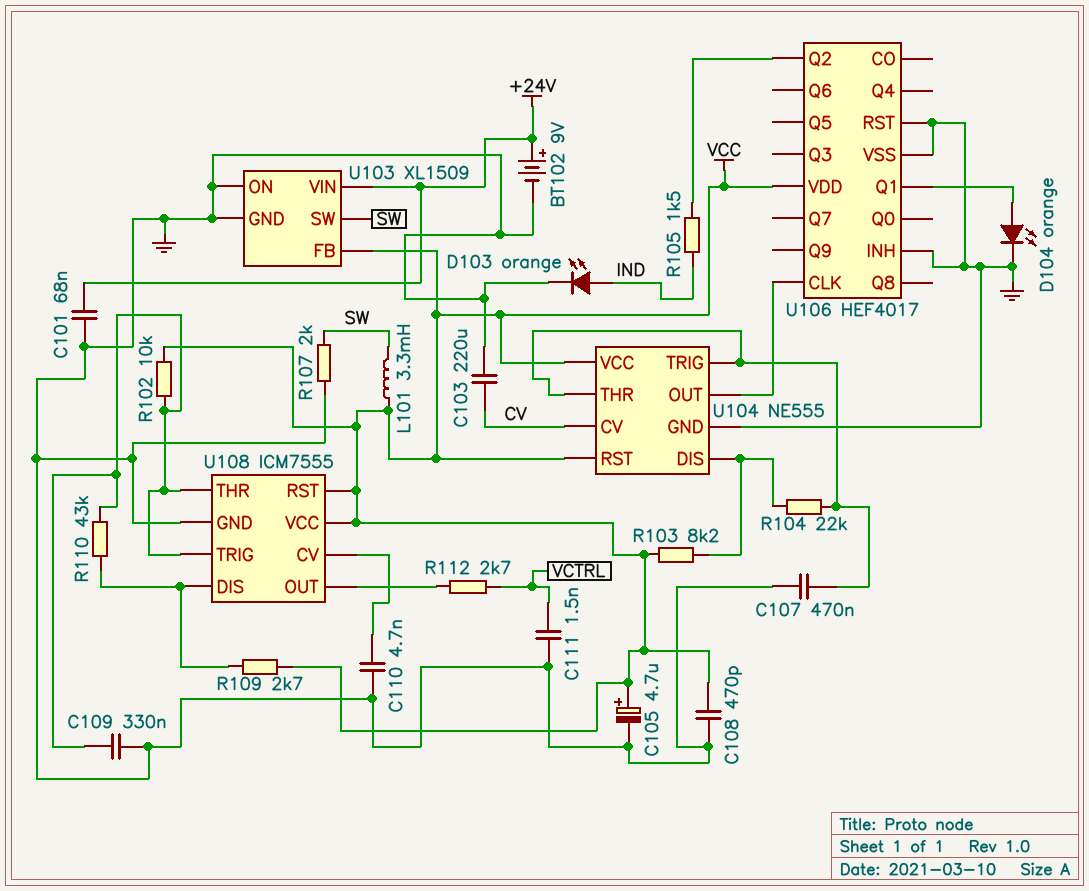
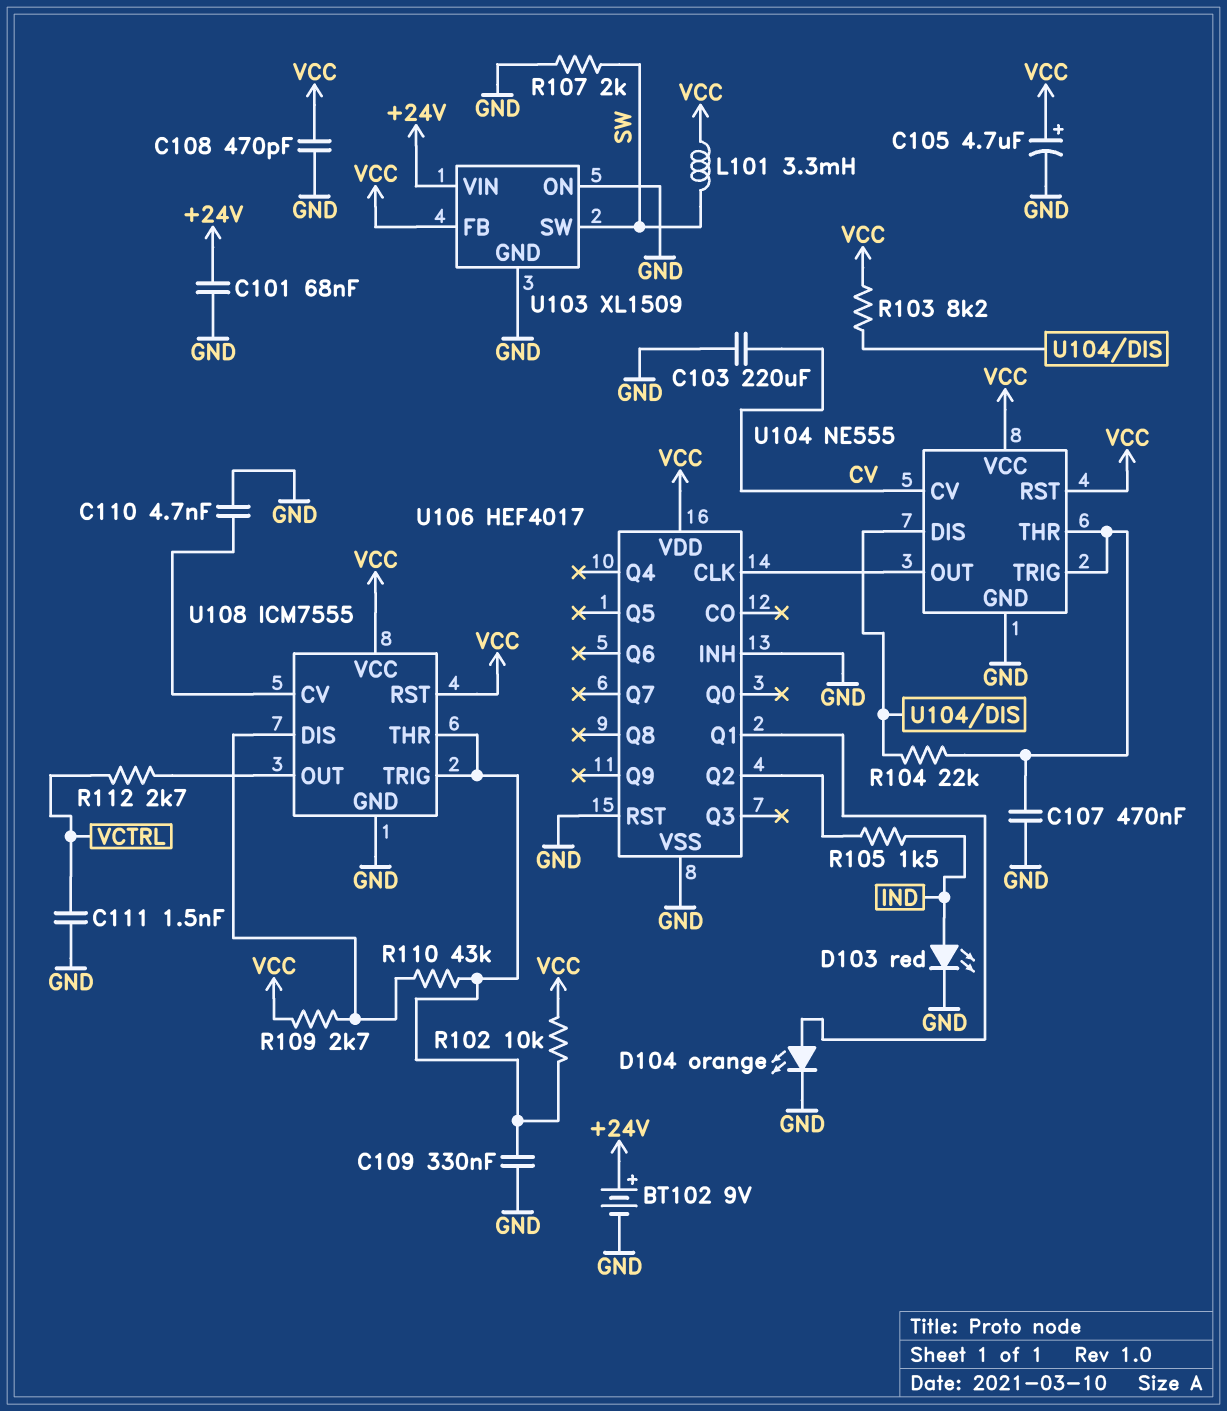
D103: LED orange (A IND, K GND) -> LED red (A IND, K GND)

